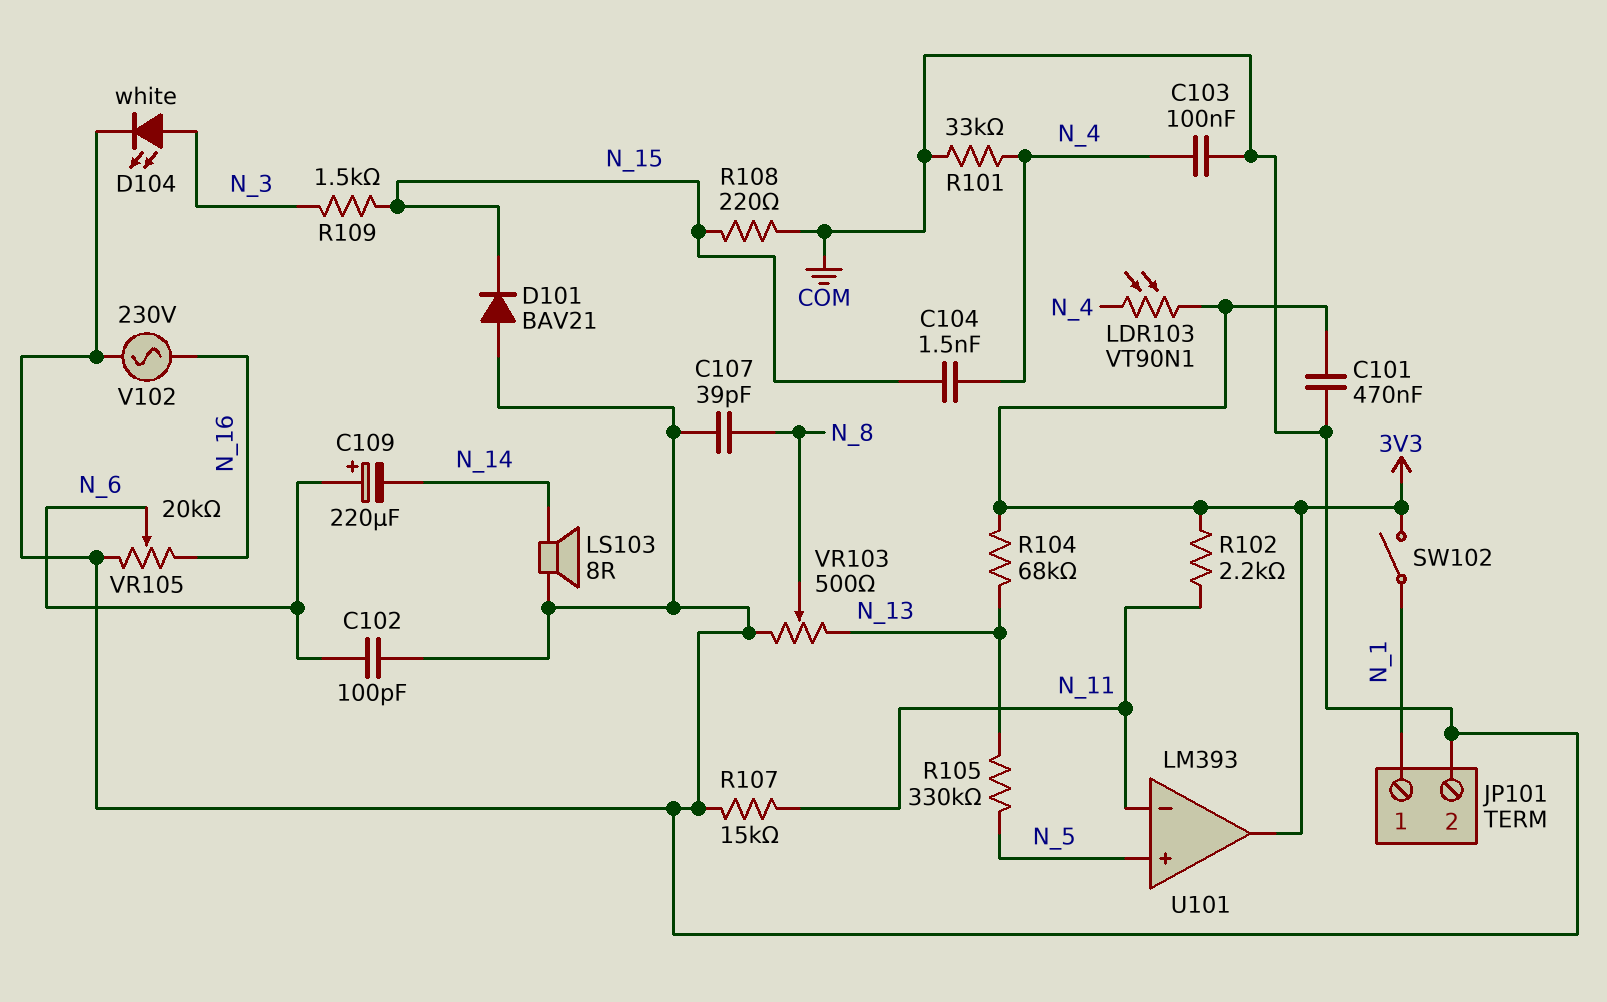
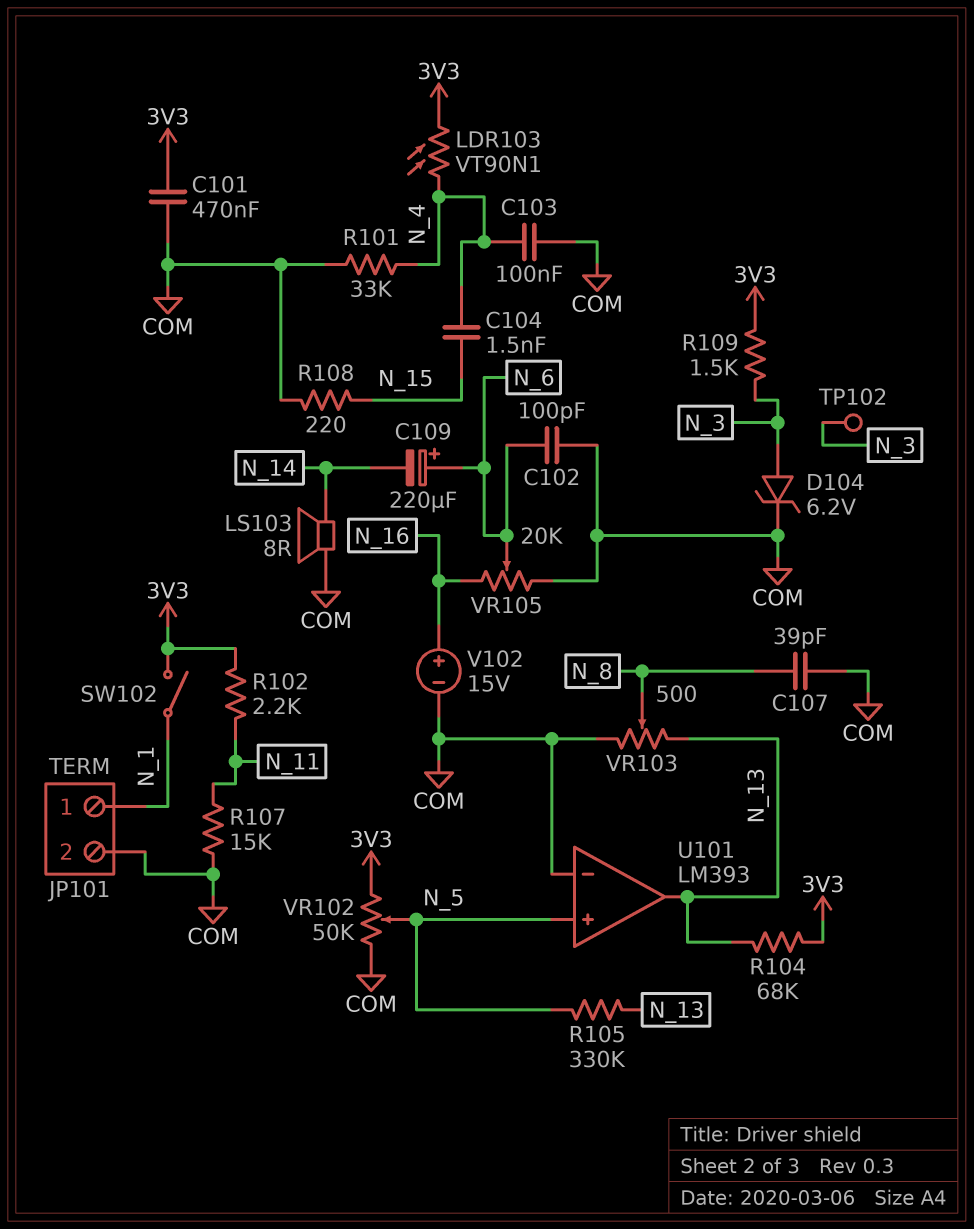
D101: diode BAV21 (A COM, K N_15) -> none
D104: LED white (A N_3, K COM) -> zener 6.2V (A N_3, K COM)
R109: 1.5k (N_3, N_15) -> 1.5k (3V3, N_3)
TP102: none -> test point (N_3)
U101 pin in-: N_11 -> COM
U101 pin out: 3V3 -> N_13
V102: AC 230V (COM, N_16) -> 15V (plus N_16, minus COM)
VR102: none -> 50k (3V3, COM, wiper N_5)

